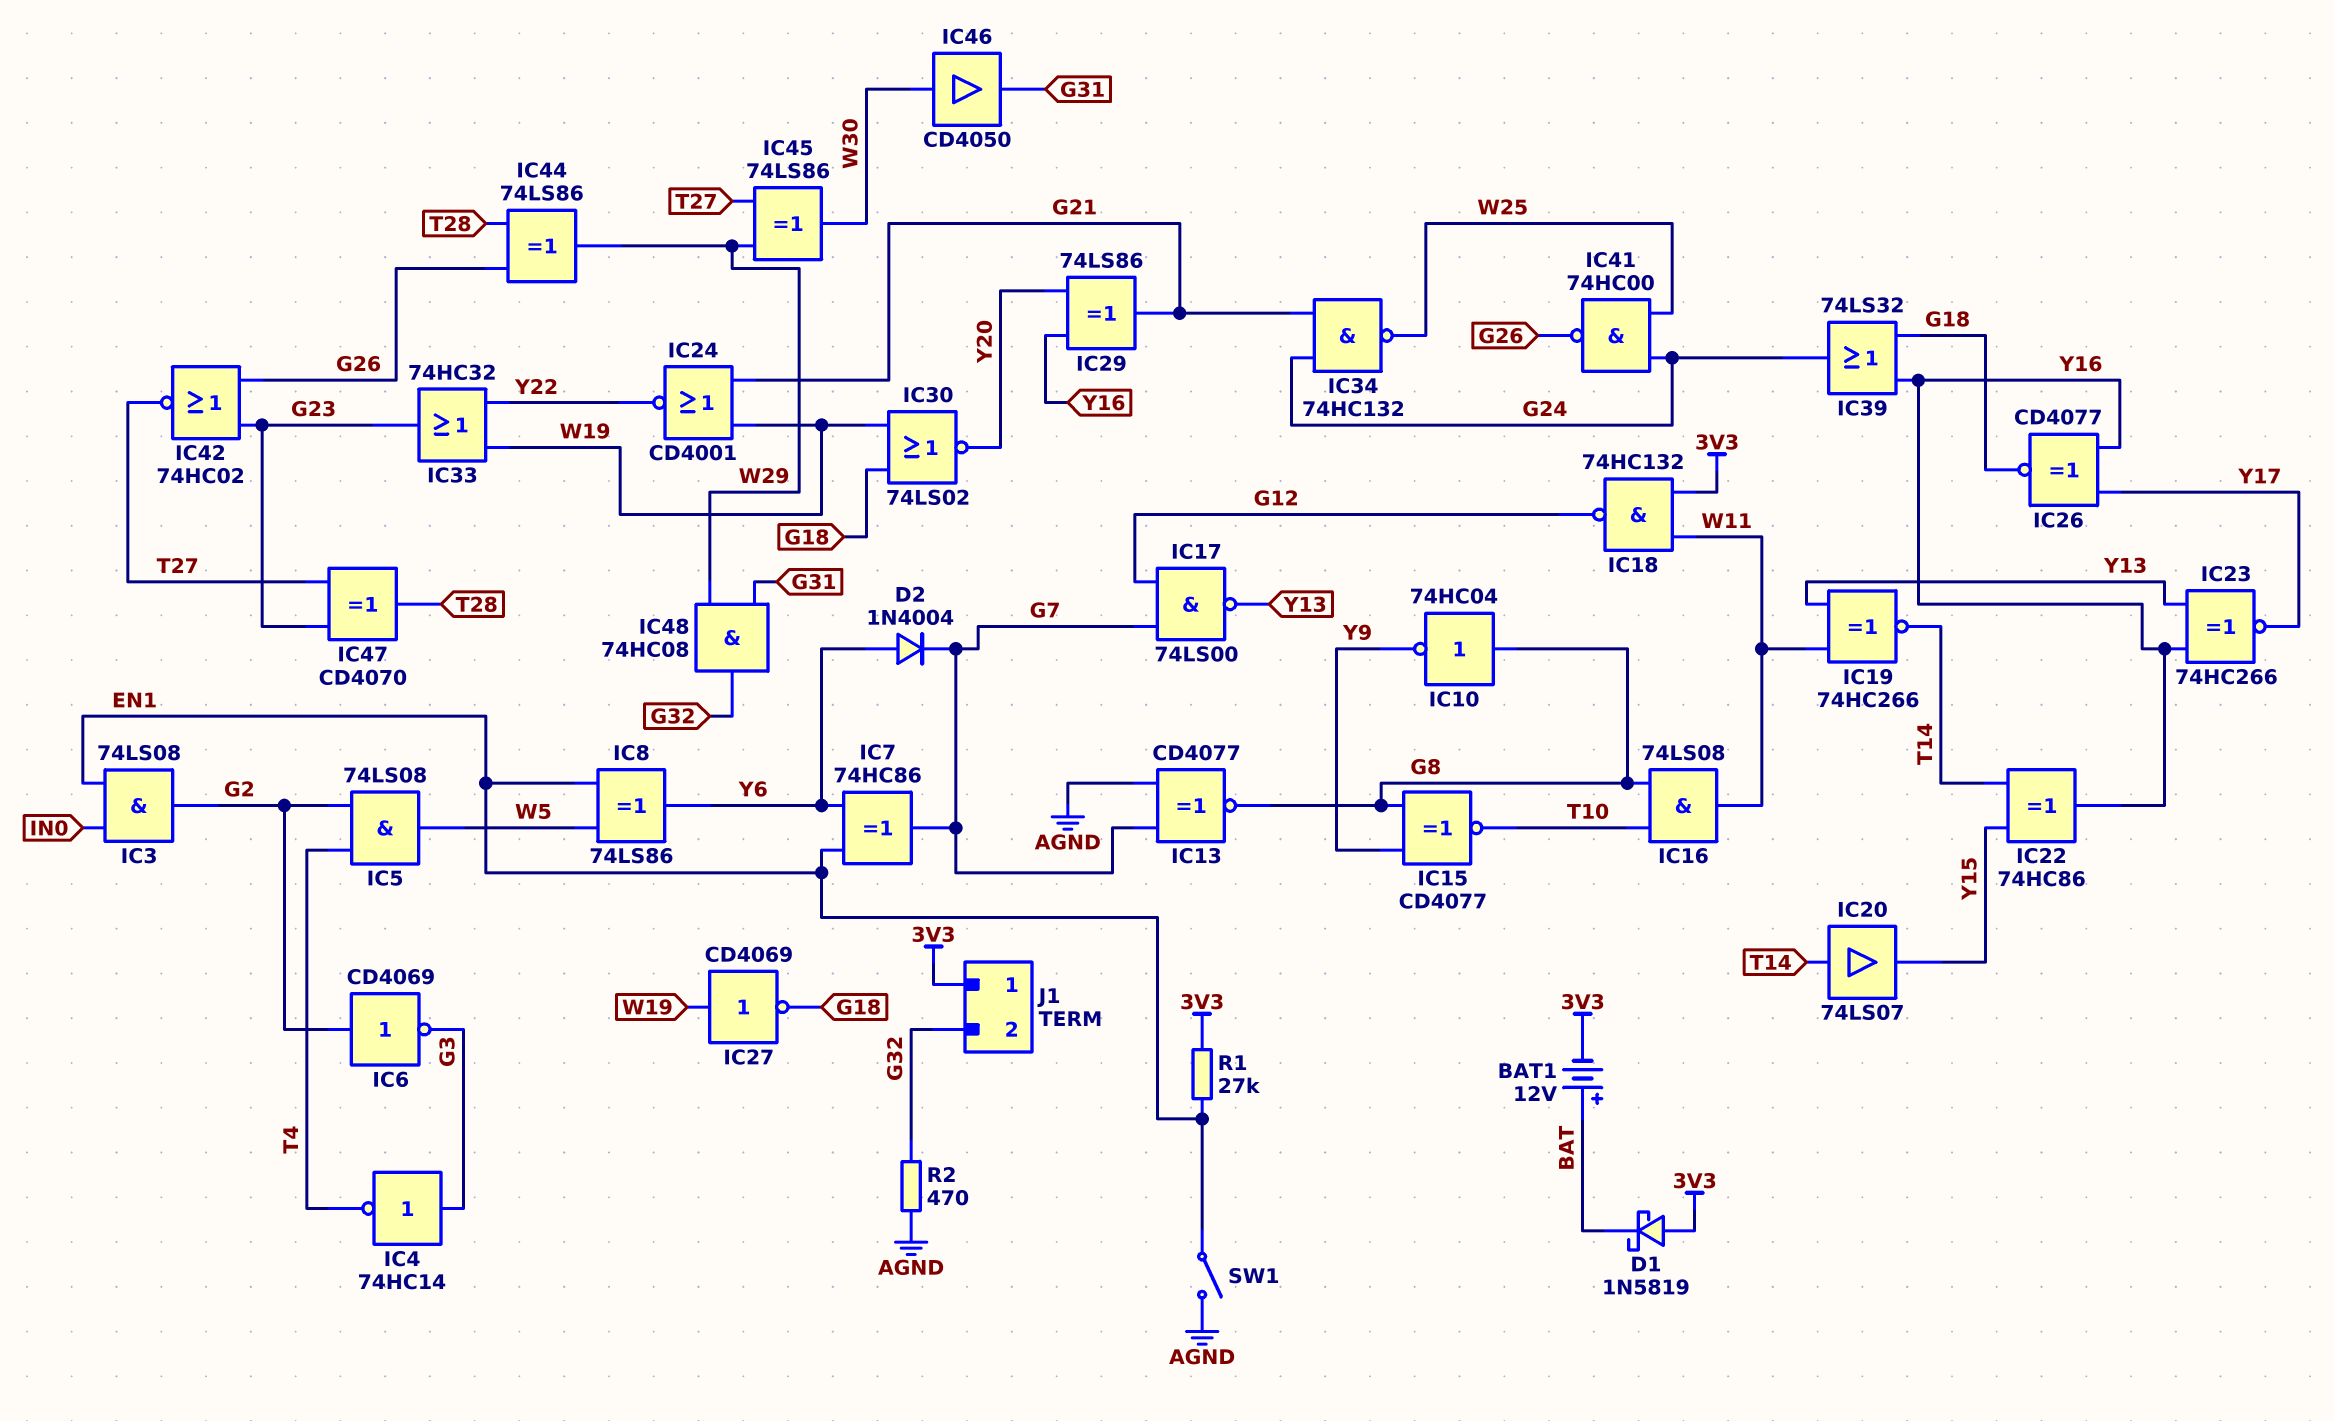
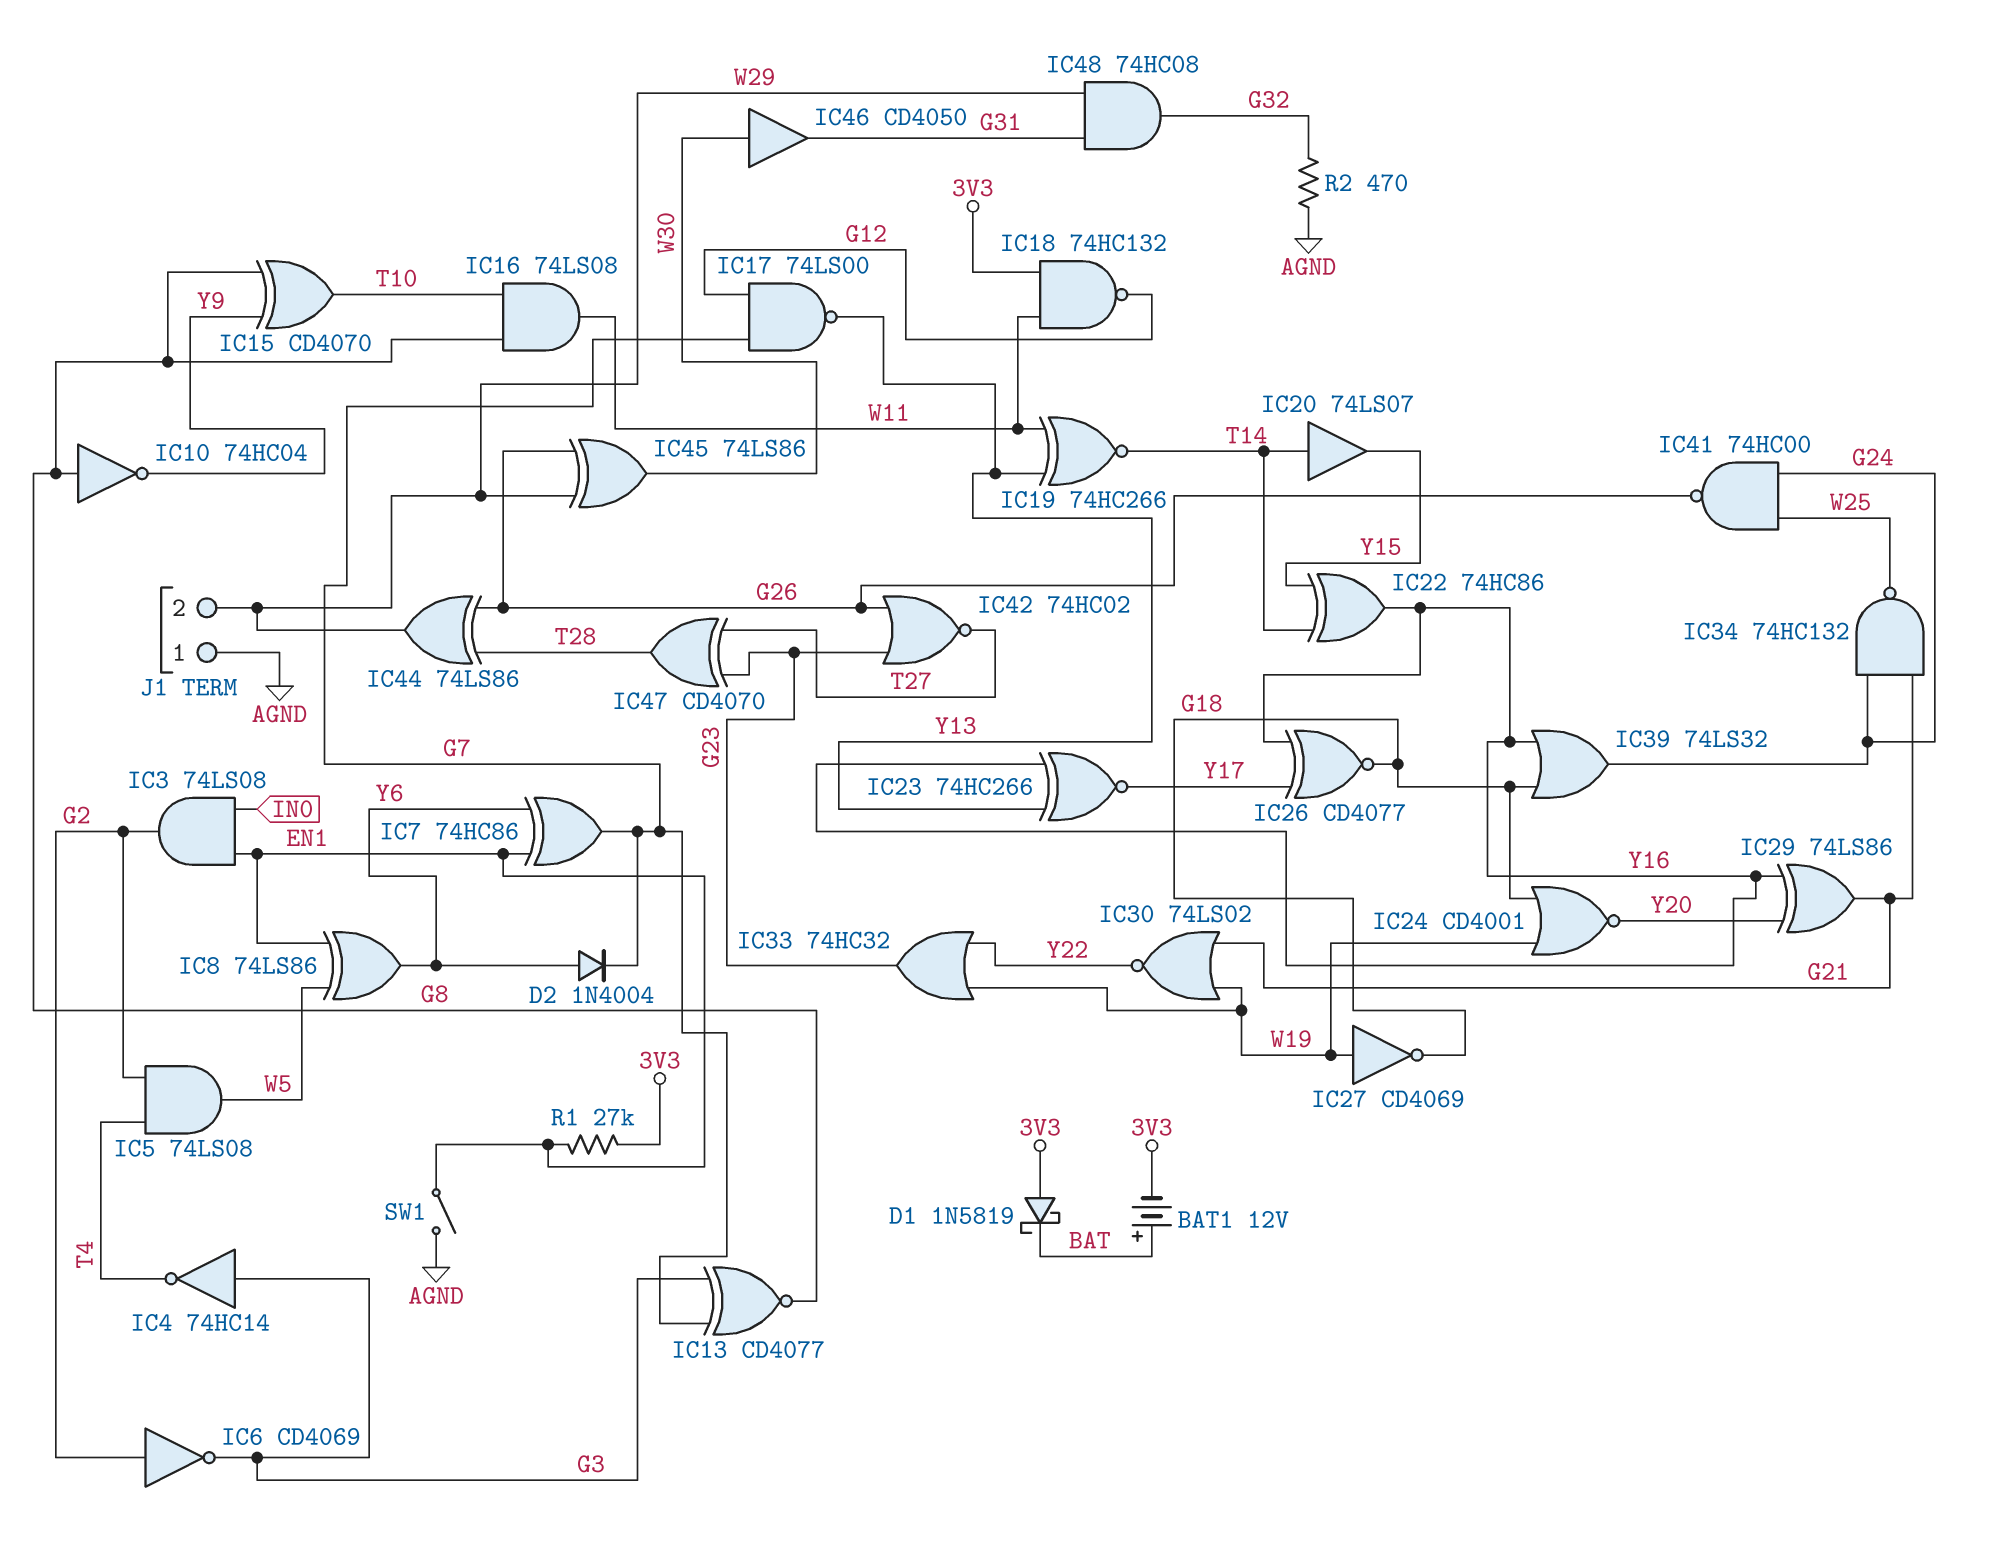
IC13: XNOR CD4077 (in AGND, in G7, out G8) -> XNOR CD4077 (in G3, in G7, out G8)
IC15: XNOR CD4077 (in G8, in Y9, out T10) -> XOR CD4070 (in G8, in Y9, out T10)
IC24: NOR CD4001 (in G21, in W19, out Y22) -> NOR CD4001 (in G18, in W19, out Y20)
IC30: NOR 74LS02 (in G18, in W19, out Y20) -> NOR 74LS02 (in G21, in W19, out Y22)
IC45: XOR 74LS86 (in T27, in W29, out W30) -> XOR 74LS86 (in G26, in W29, out W30)
J1 pin 1: 3V3 -> AGND
J1 pin 2: G32 -> W29

